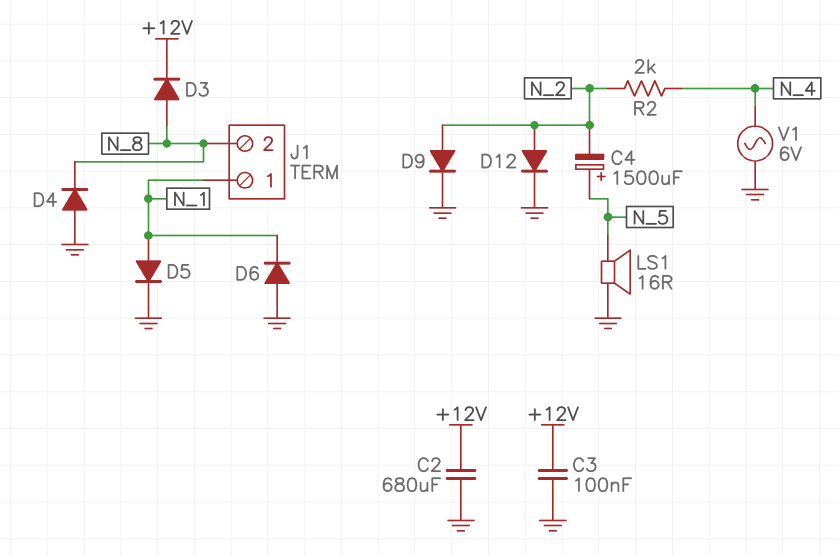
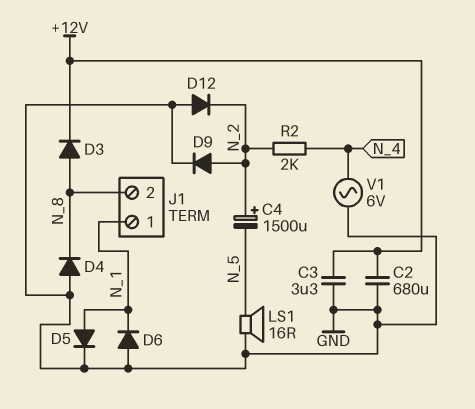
C3: 100nF (+12V, GND) -> 3.3uF (+12V, GND)
C4: 1500uF (plus N_5, minus N_2) -> 1500uF (plus N_2, minus N_5)
D12: diode (A N_2, K GND) -> diode (A GND, K N_2)

